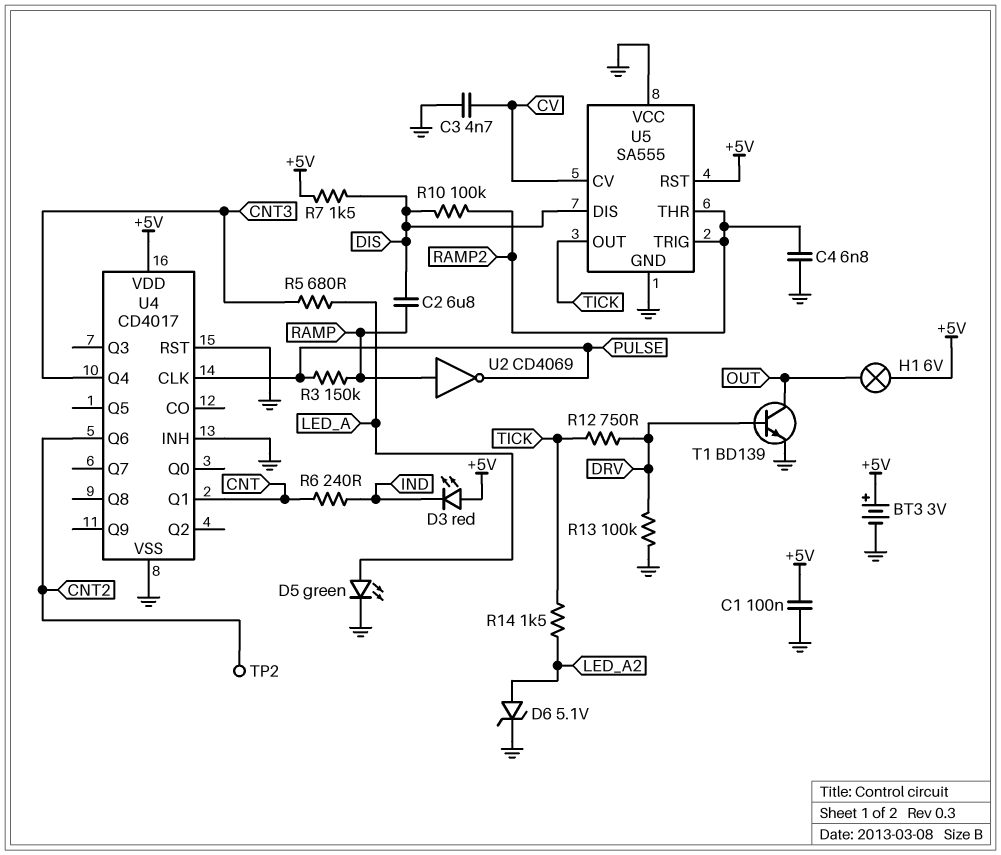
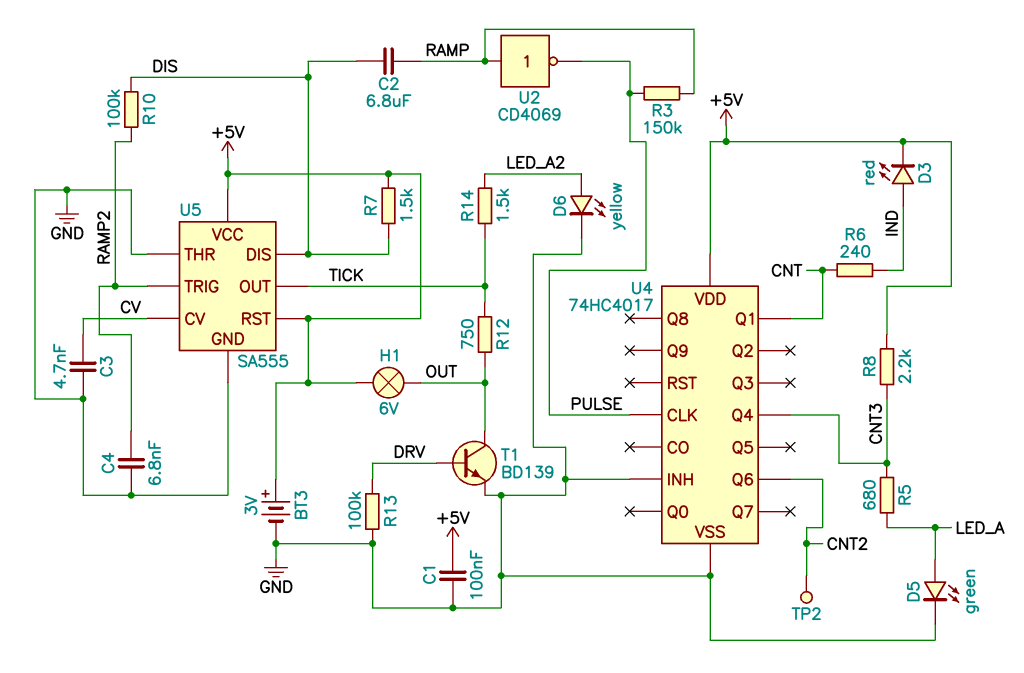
D3: LED red (A +5V, K IND) -> LED red (A IND, K +5V)
D6: zener 5.1V (A LED_A2, K GND) -> LED yellow (A LED_A2, K GND)
R8: none -> 2.2k (+5V, CNT3)
R12: 750 (DRV, TICK) -> 750 (OUT, TICK)
U4: CD4017 -> 74HC4017
U4 pin RST: GND -> none
U5 pin THR: RAMP2 -> GND
U5 pin VCC: GND -> +5V

